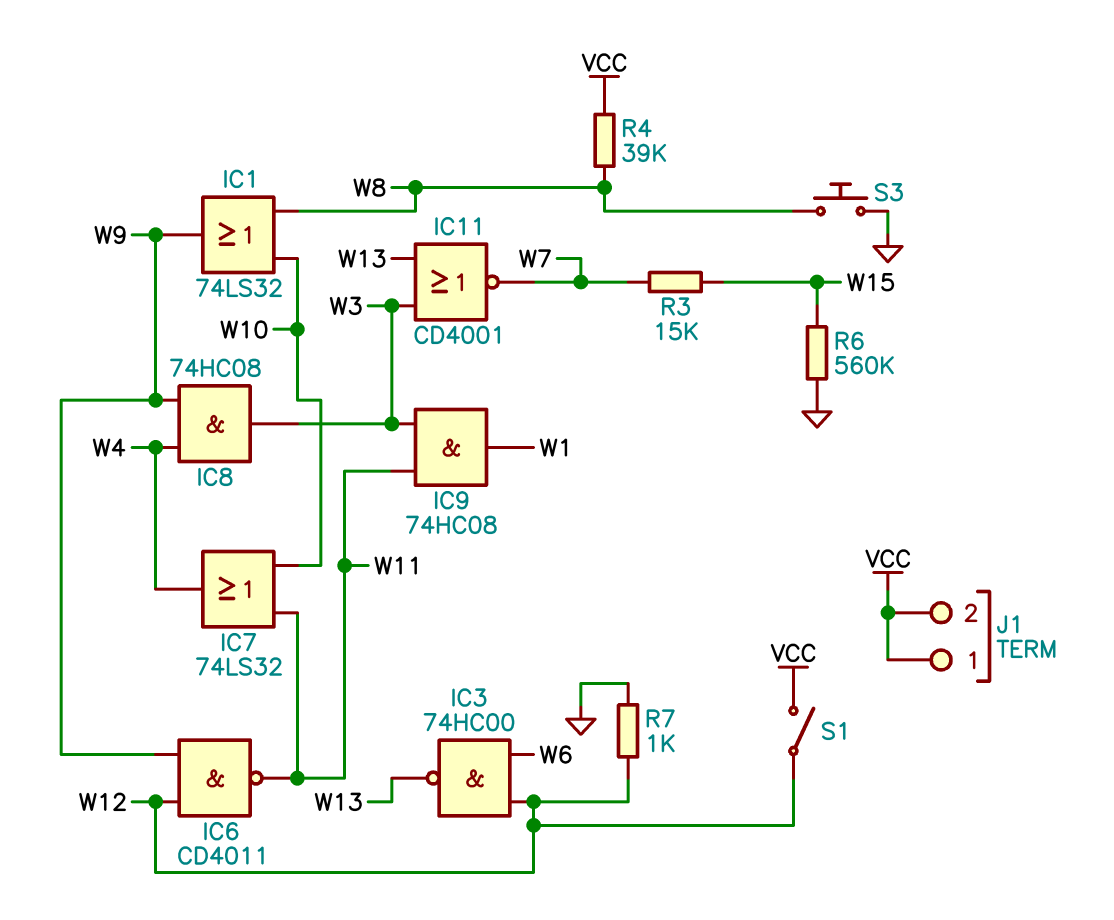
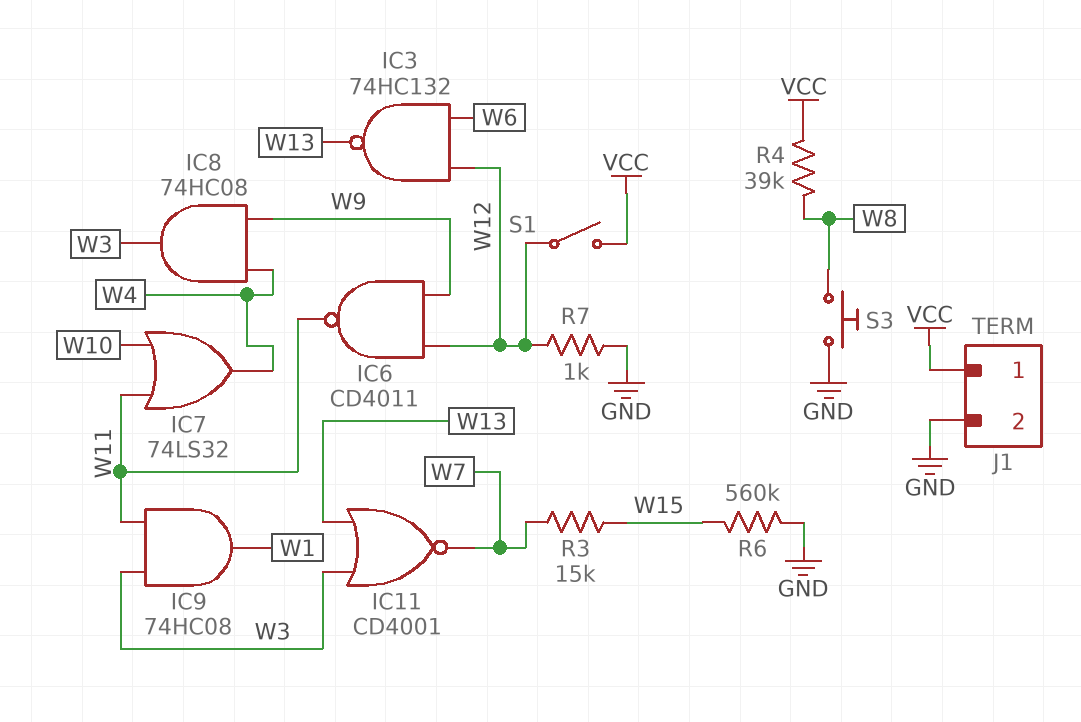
IC1: OR 74LS32 (in W8, in W10, out W9) -> none
IC3: NAND 74HC00 (in W6, in W12, out W13) -> NAND 74HC132 (in W6, in W12, out W13)
J1 pin 2: VCC -> GND

